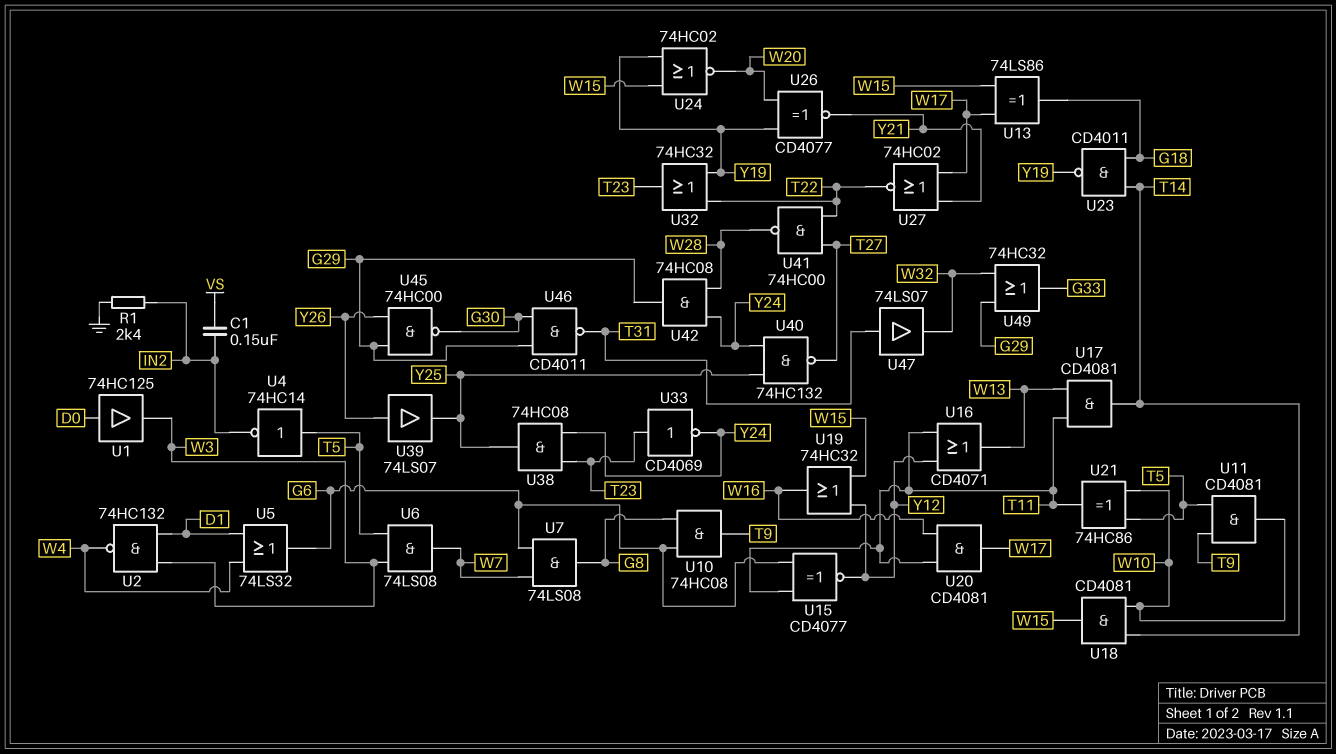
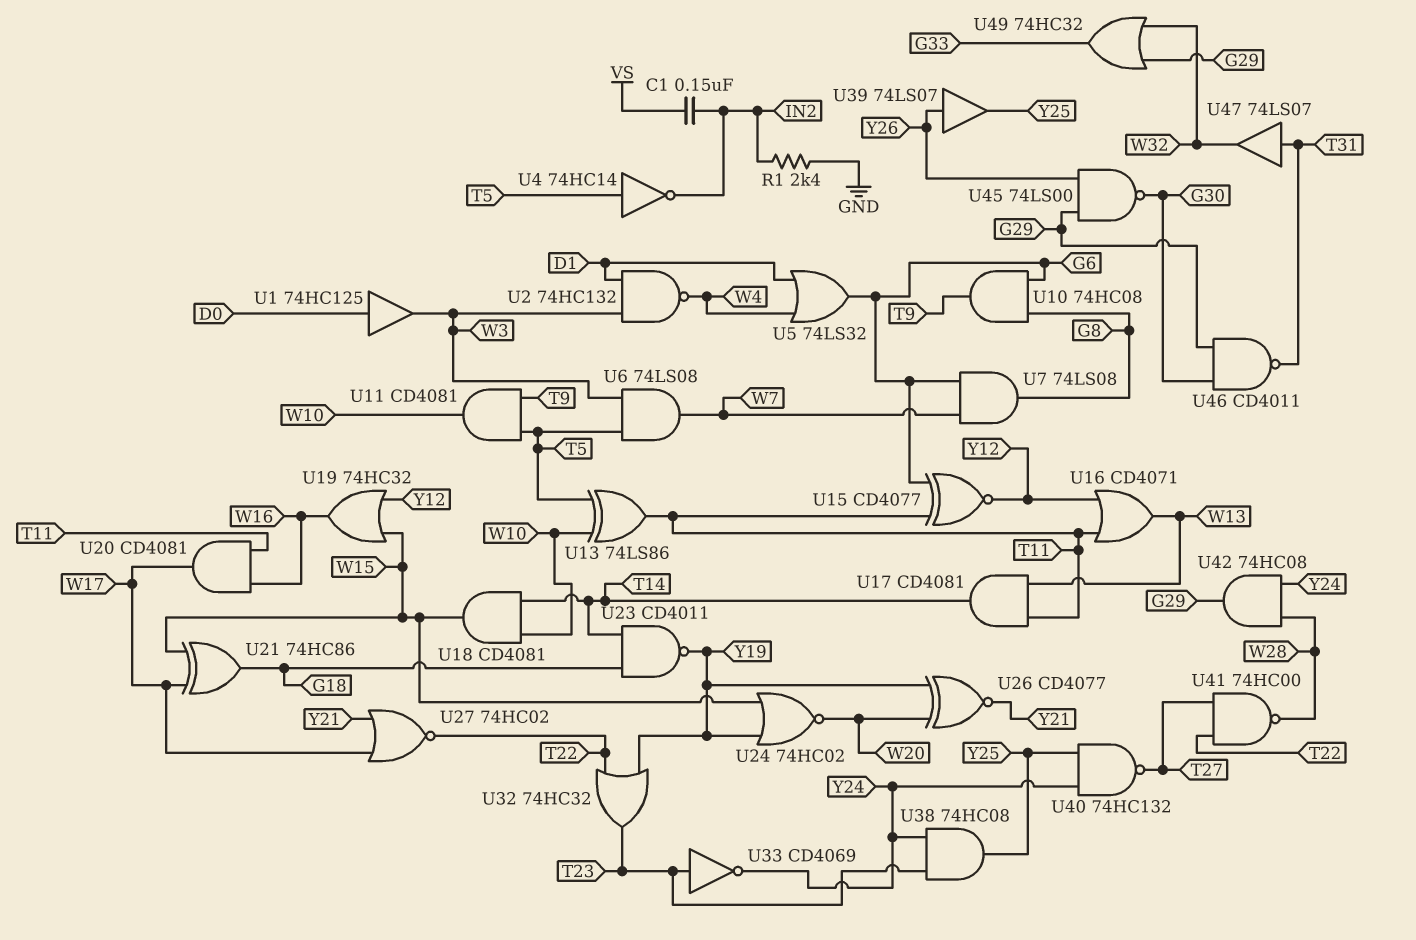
U13: XOR 74LS86 (in W15, in W17, out G18) -> XOR 74LS86 (in T5, in W10, out T11)
U21: XOR 74HC86 (in T5, in W10, out T11) -> XOR 74HC86 (in W15, in W17, out G18)
U45: NAND 74HC00 (in G29, in Y26, out G30) -> NAND 74LS00 (in G29, in Y26, out G30)

